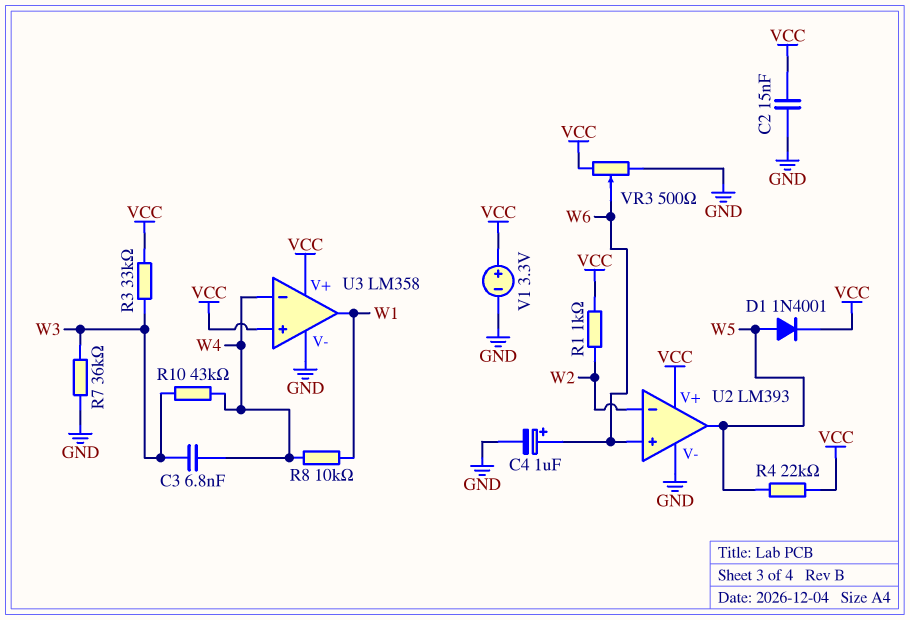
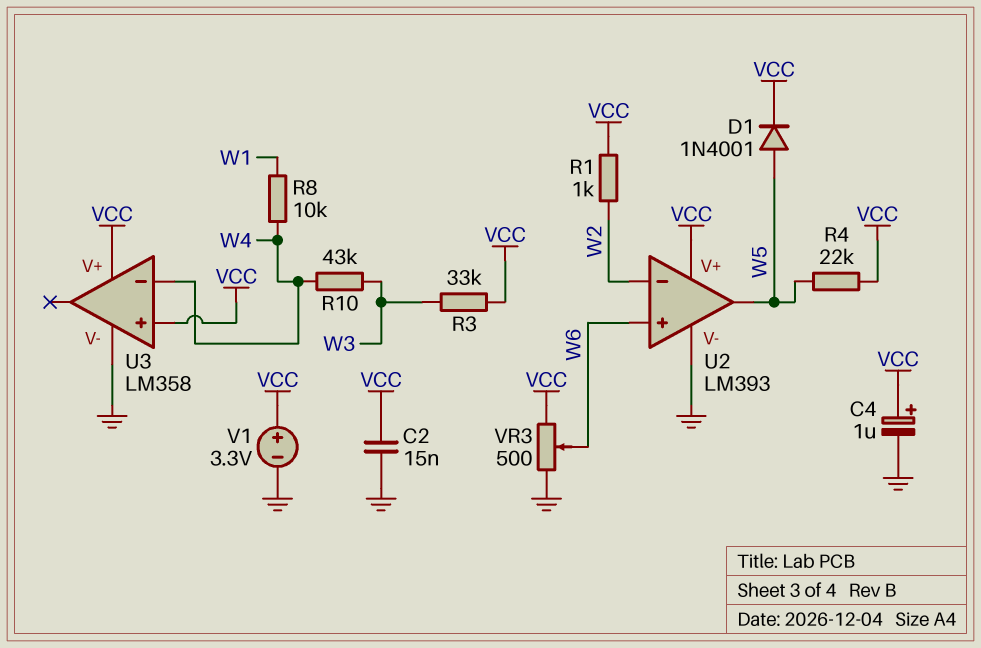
C3: 6.8nF (W3, W4) -> none
C4: 1uF (plus W6, minus GND) -> 1uF (plus VCC, minus GND)
R7: 36k (GND, W3) -> none
U3 pin out: W1 -> none

